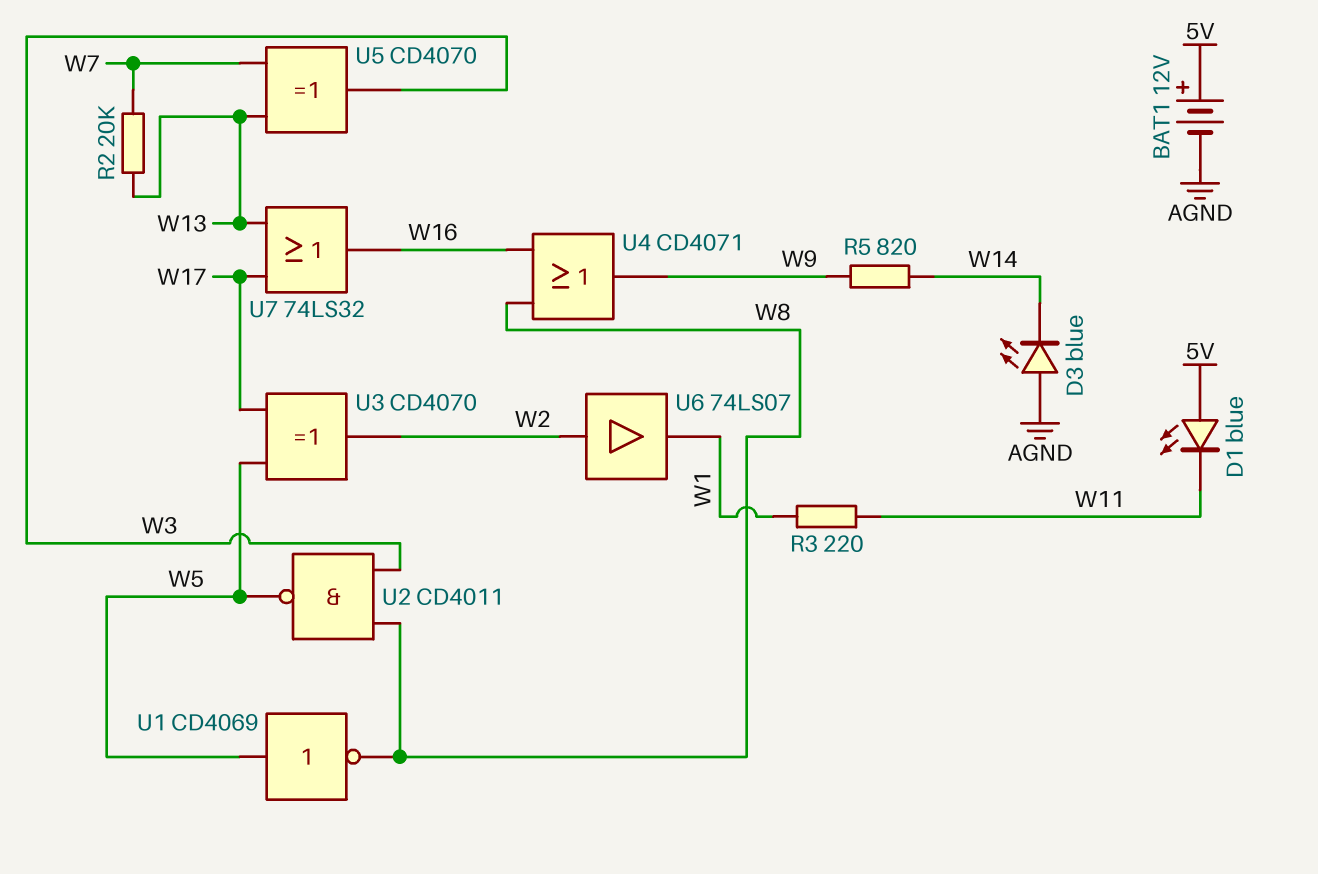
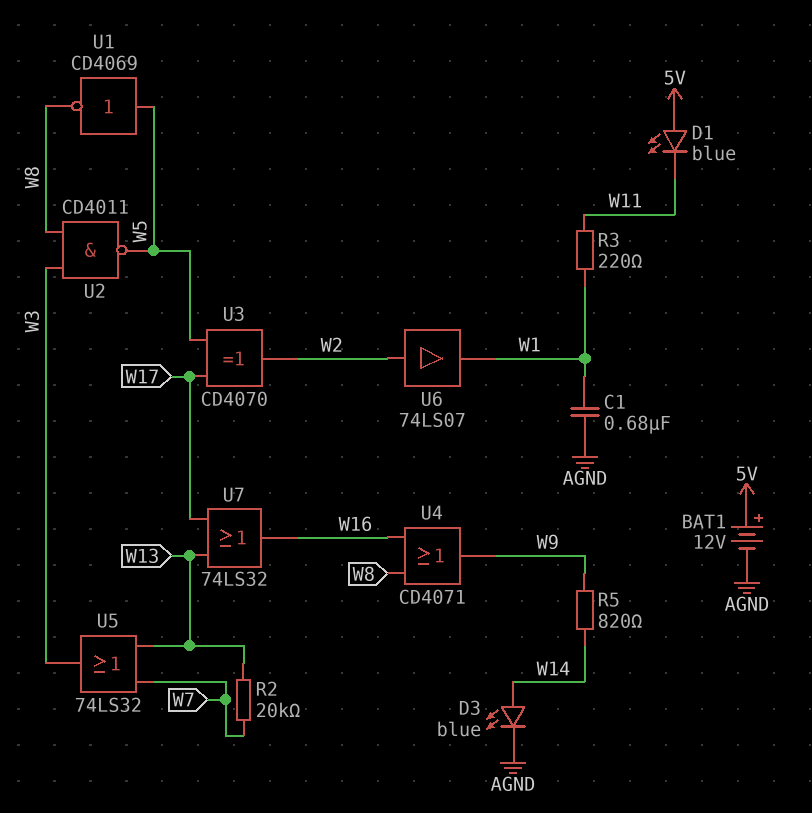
C1: none -> 680nF (AGND, W1)
D3: LED blue (A AGND, K W14) -> LED blue (A W14, K AGND)
U5: XOR CD4070 (in W7, in W13, out W3) -> OR 74LS32 (in W7, in W13, out W3)

